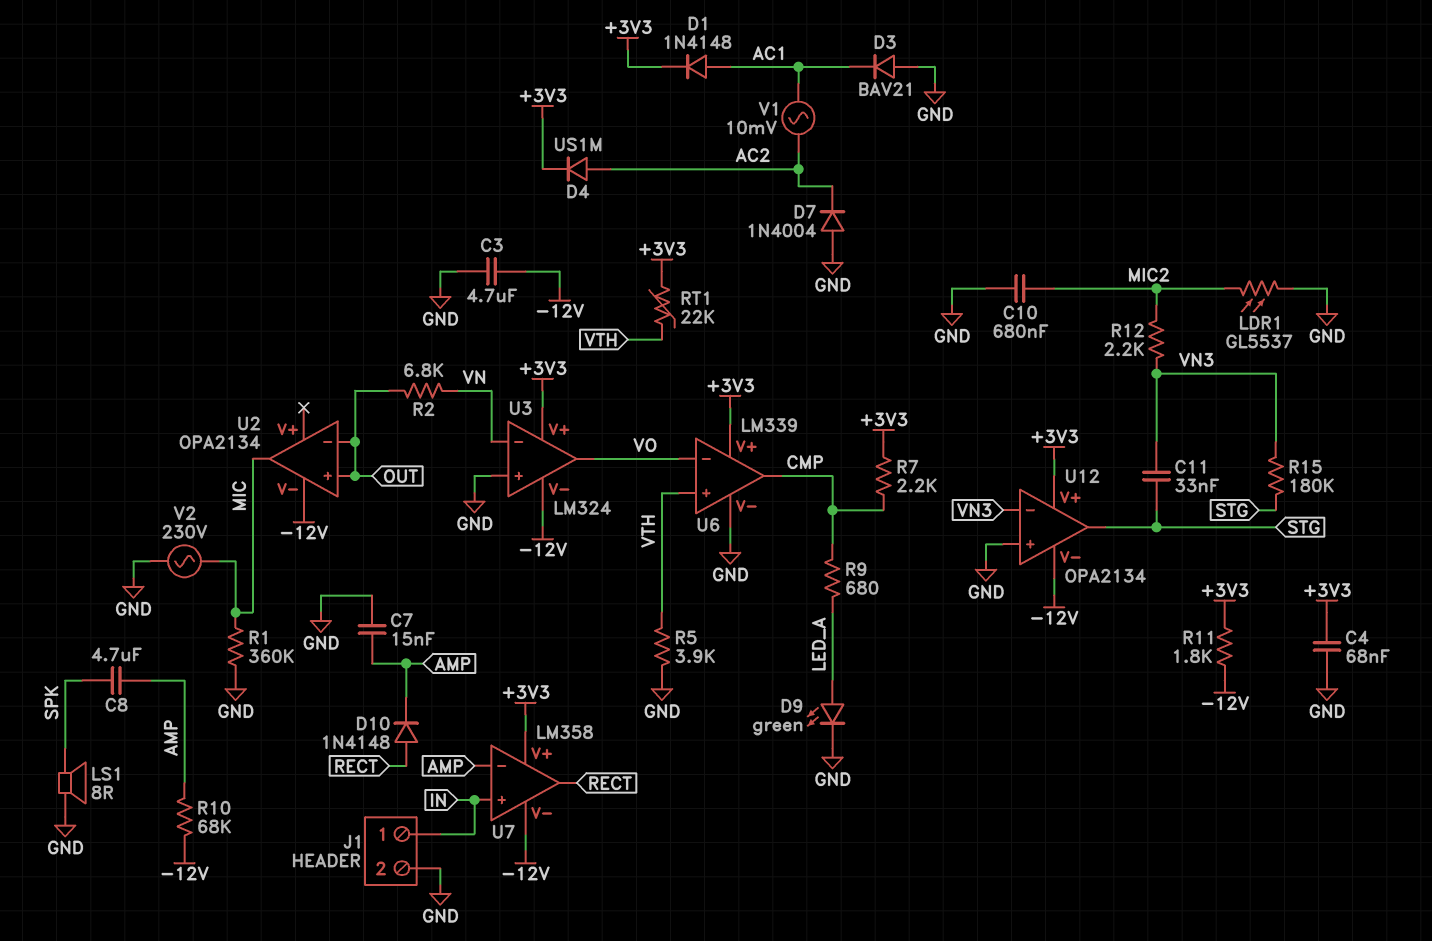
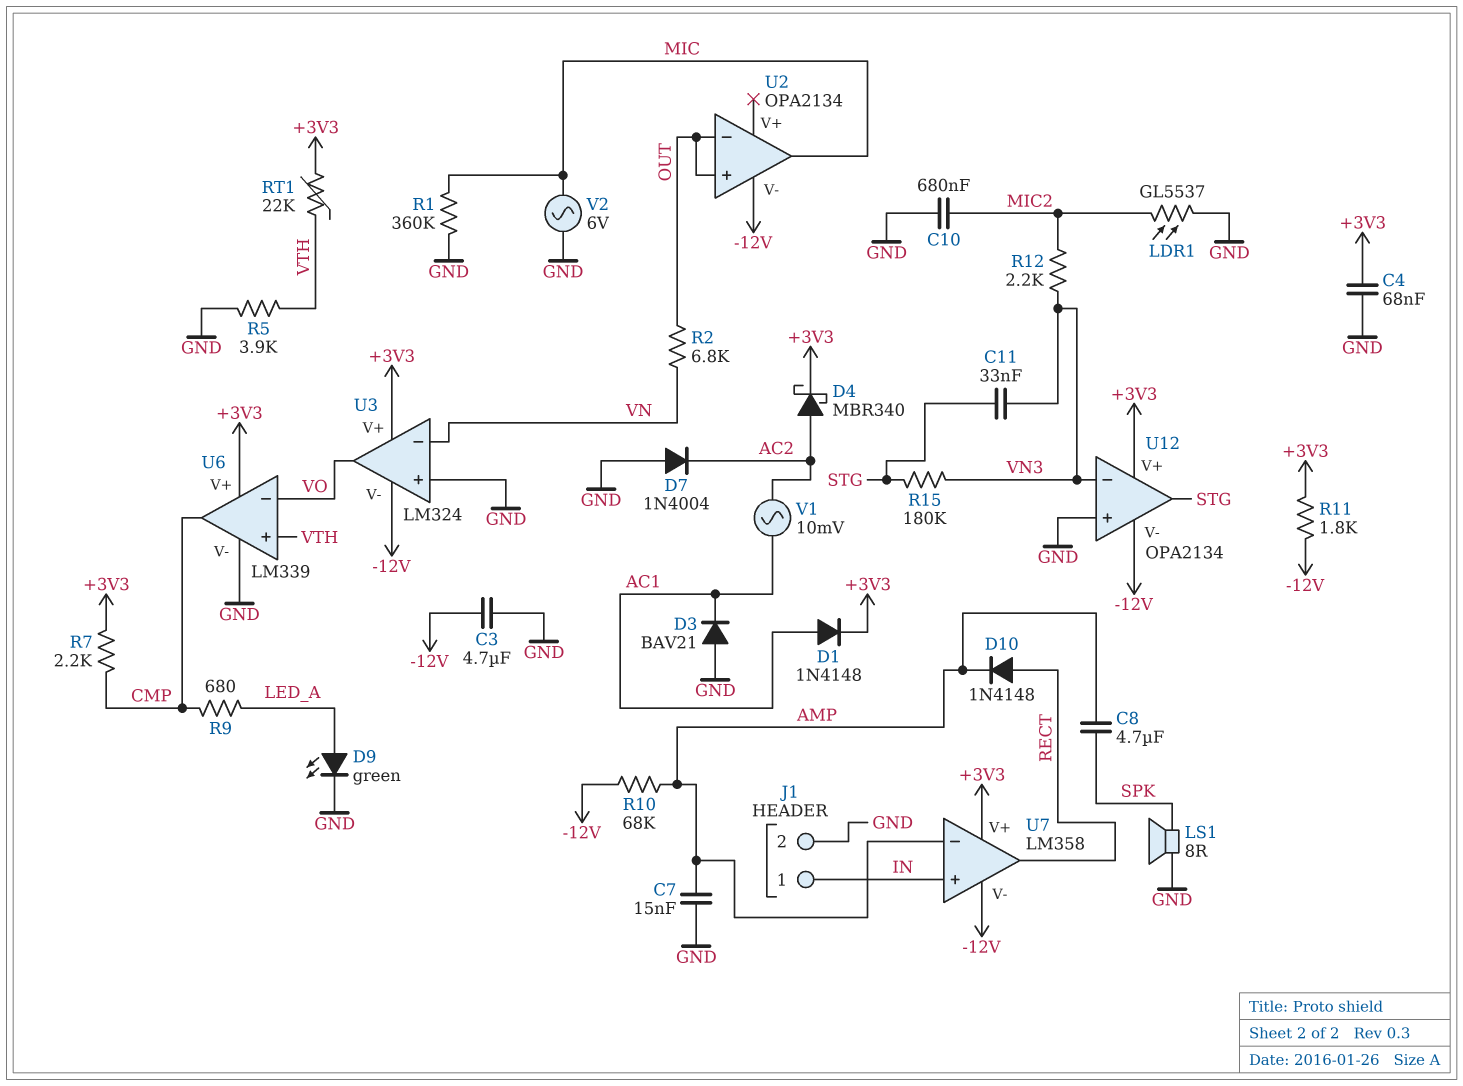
D4: diode US1M (A AC2, K +3V3) -> schottky MBR340 (A AC2, K +3V3)
V2: AC 230V (GND, MIC) -> AC 6V (GND, MIC)

